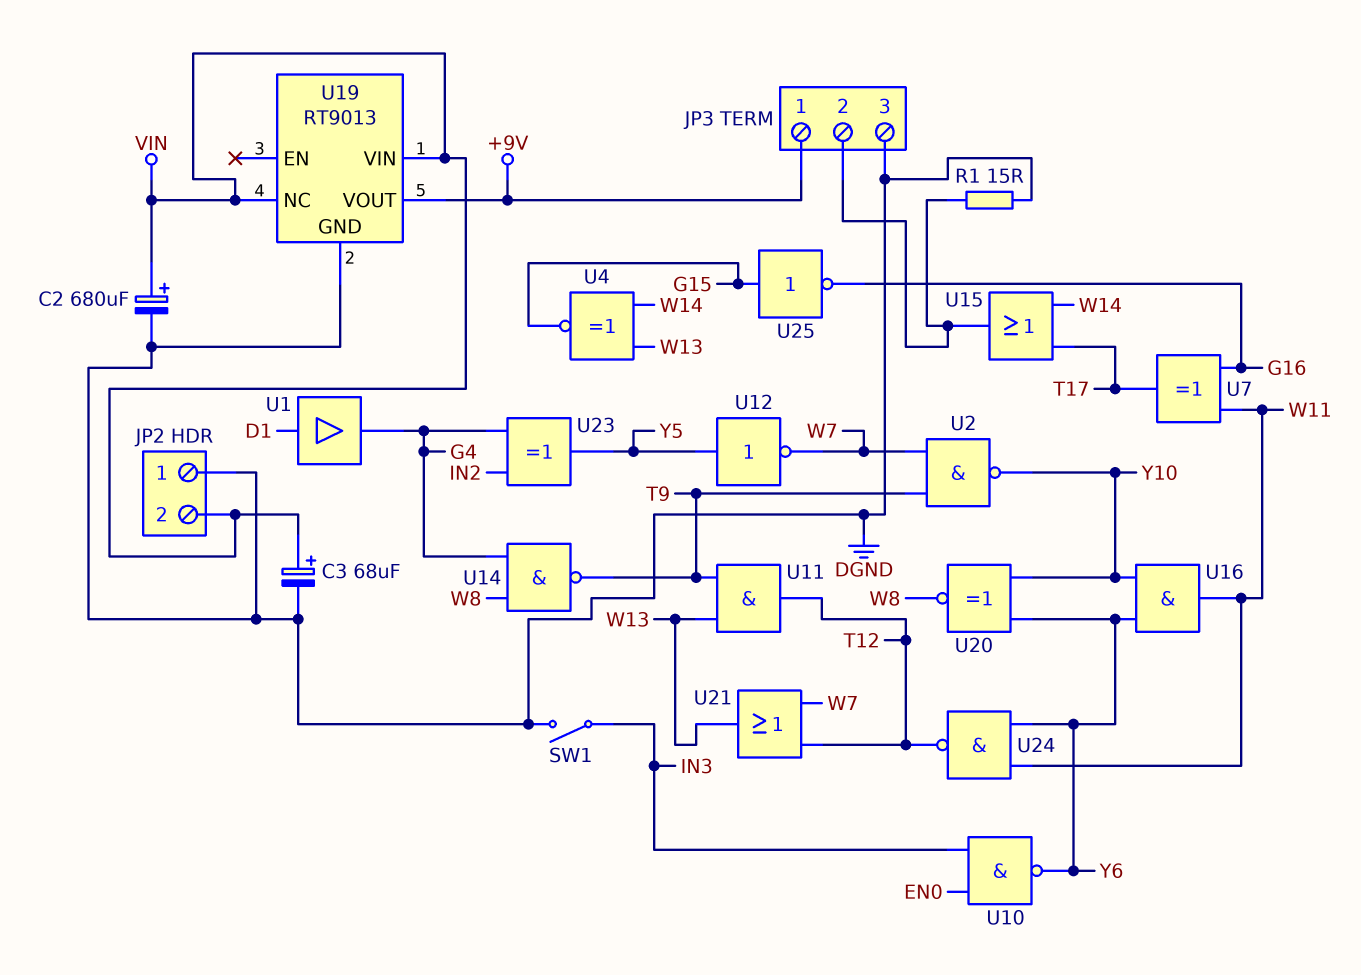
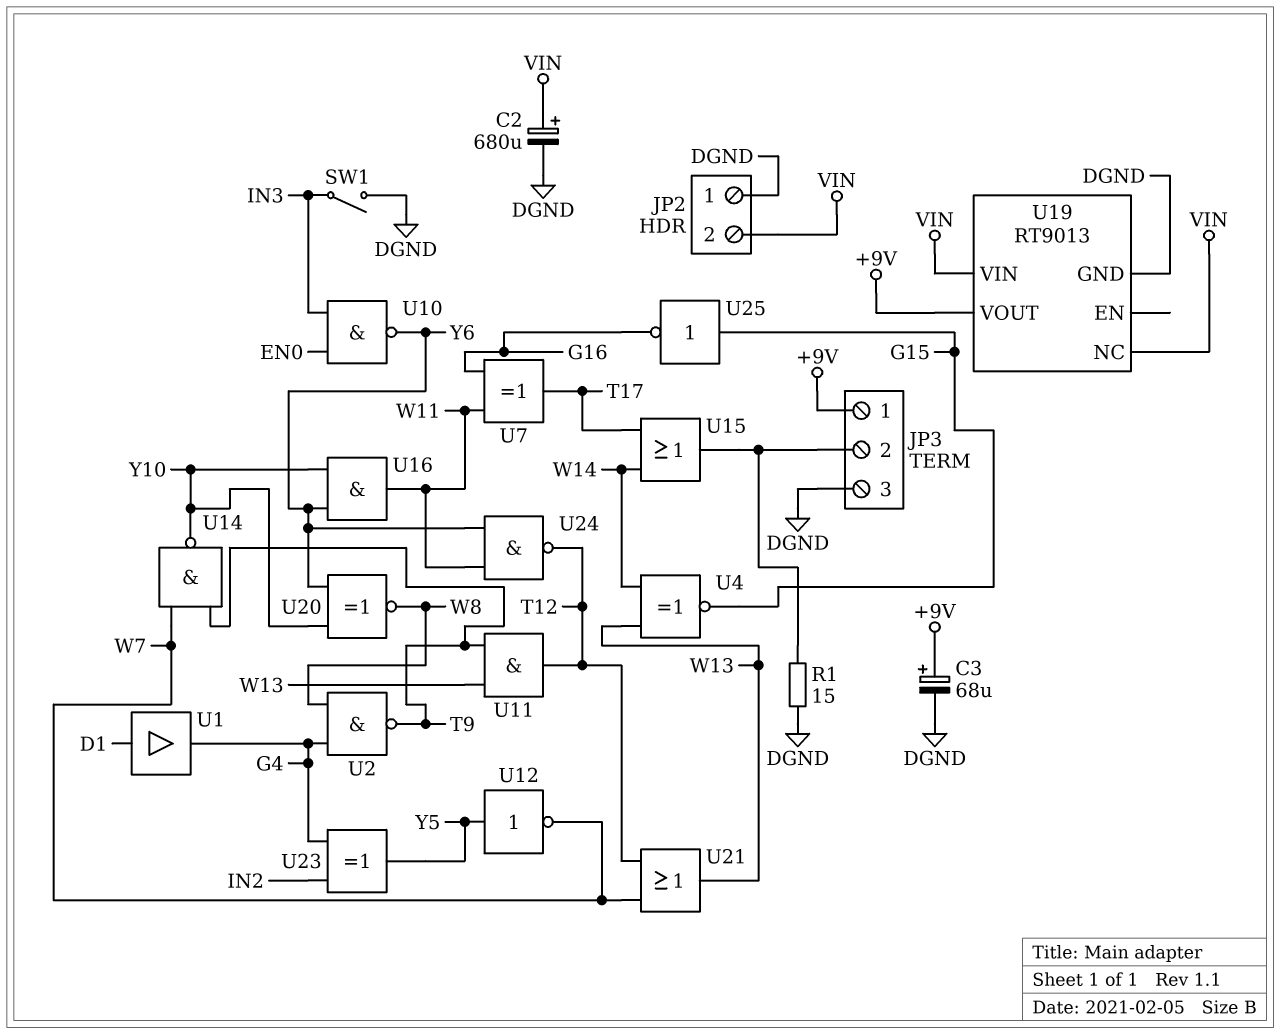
C3: 68uF (plus VIN, minus DGND) -> 68uF (plus +9V, minus DGND)
U2: NAND (in T9, in W7, out Y10) -> NAND (in G4, in W8, out T9)
U14: NAND (in G4, in W8, out T9) -> NAND (in T9, in W7, out Y10)

